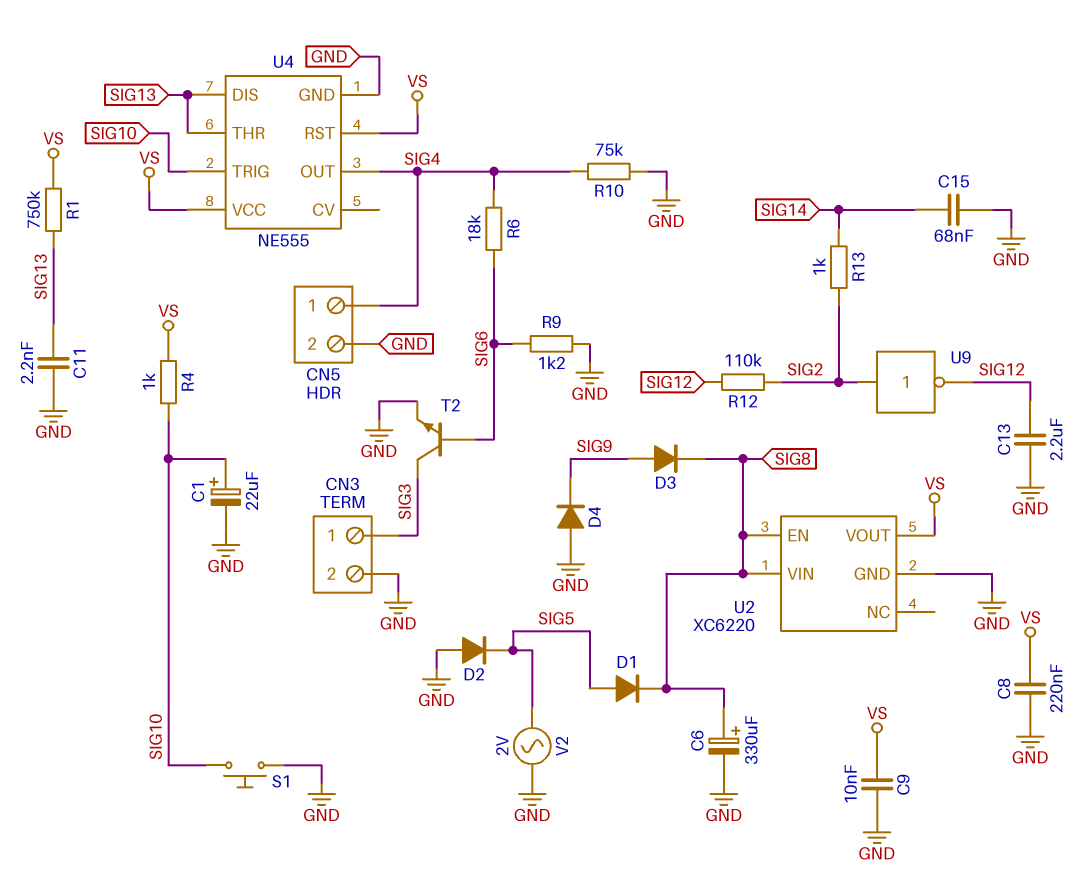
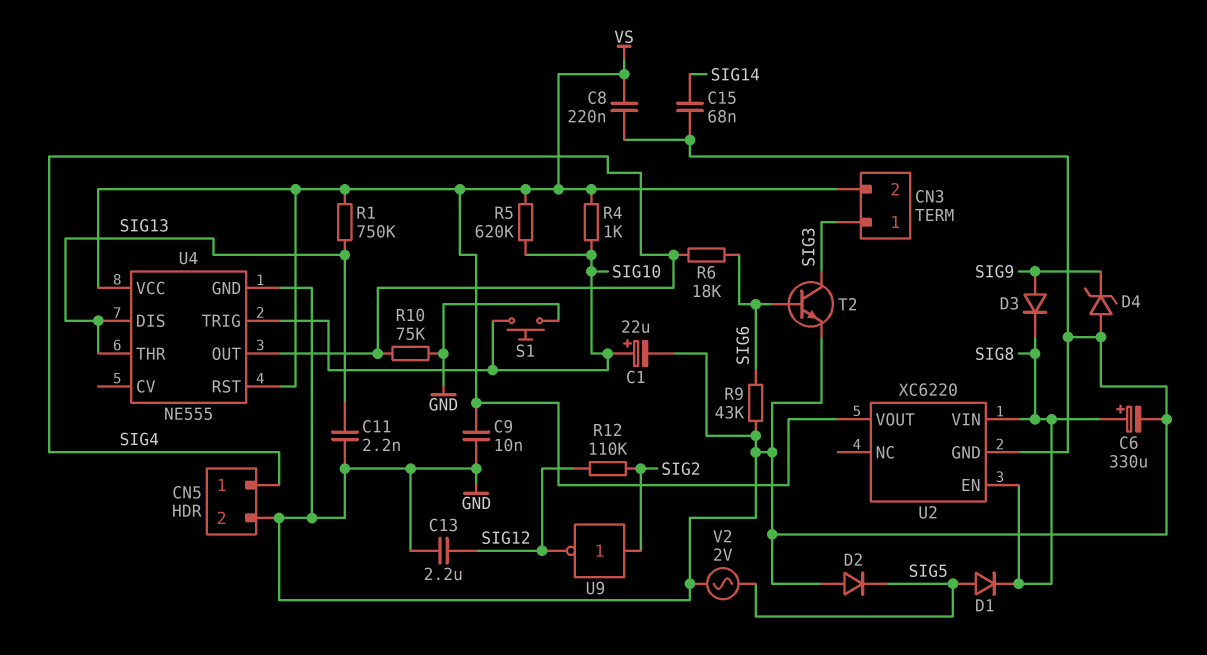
CN3 pin 2: GND -> VS
D4: diode (A GND, K SIG9) -> zener (A GND, K SIG9)
R5: none -> 620k (SIG10, VS)
R9: 1.2k (GND, SIG6) -> 43k (GND, SIG6)
R13: 1k (SIG2, SIG14) -> none

